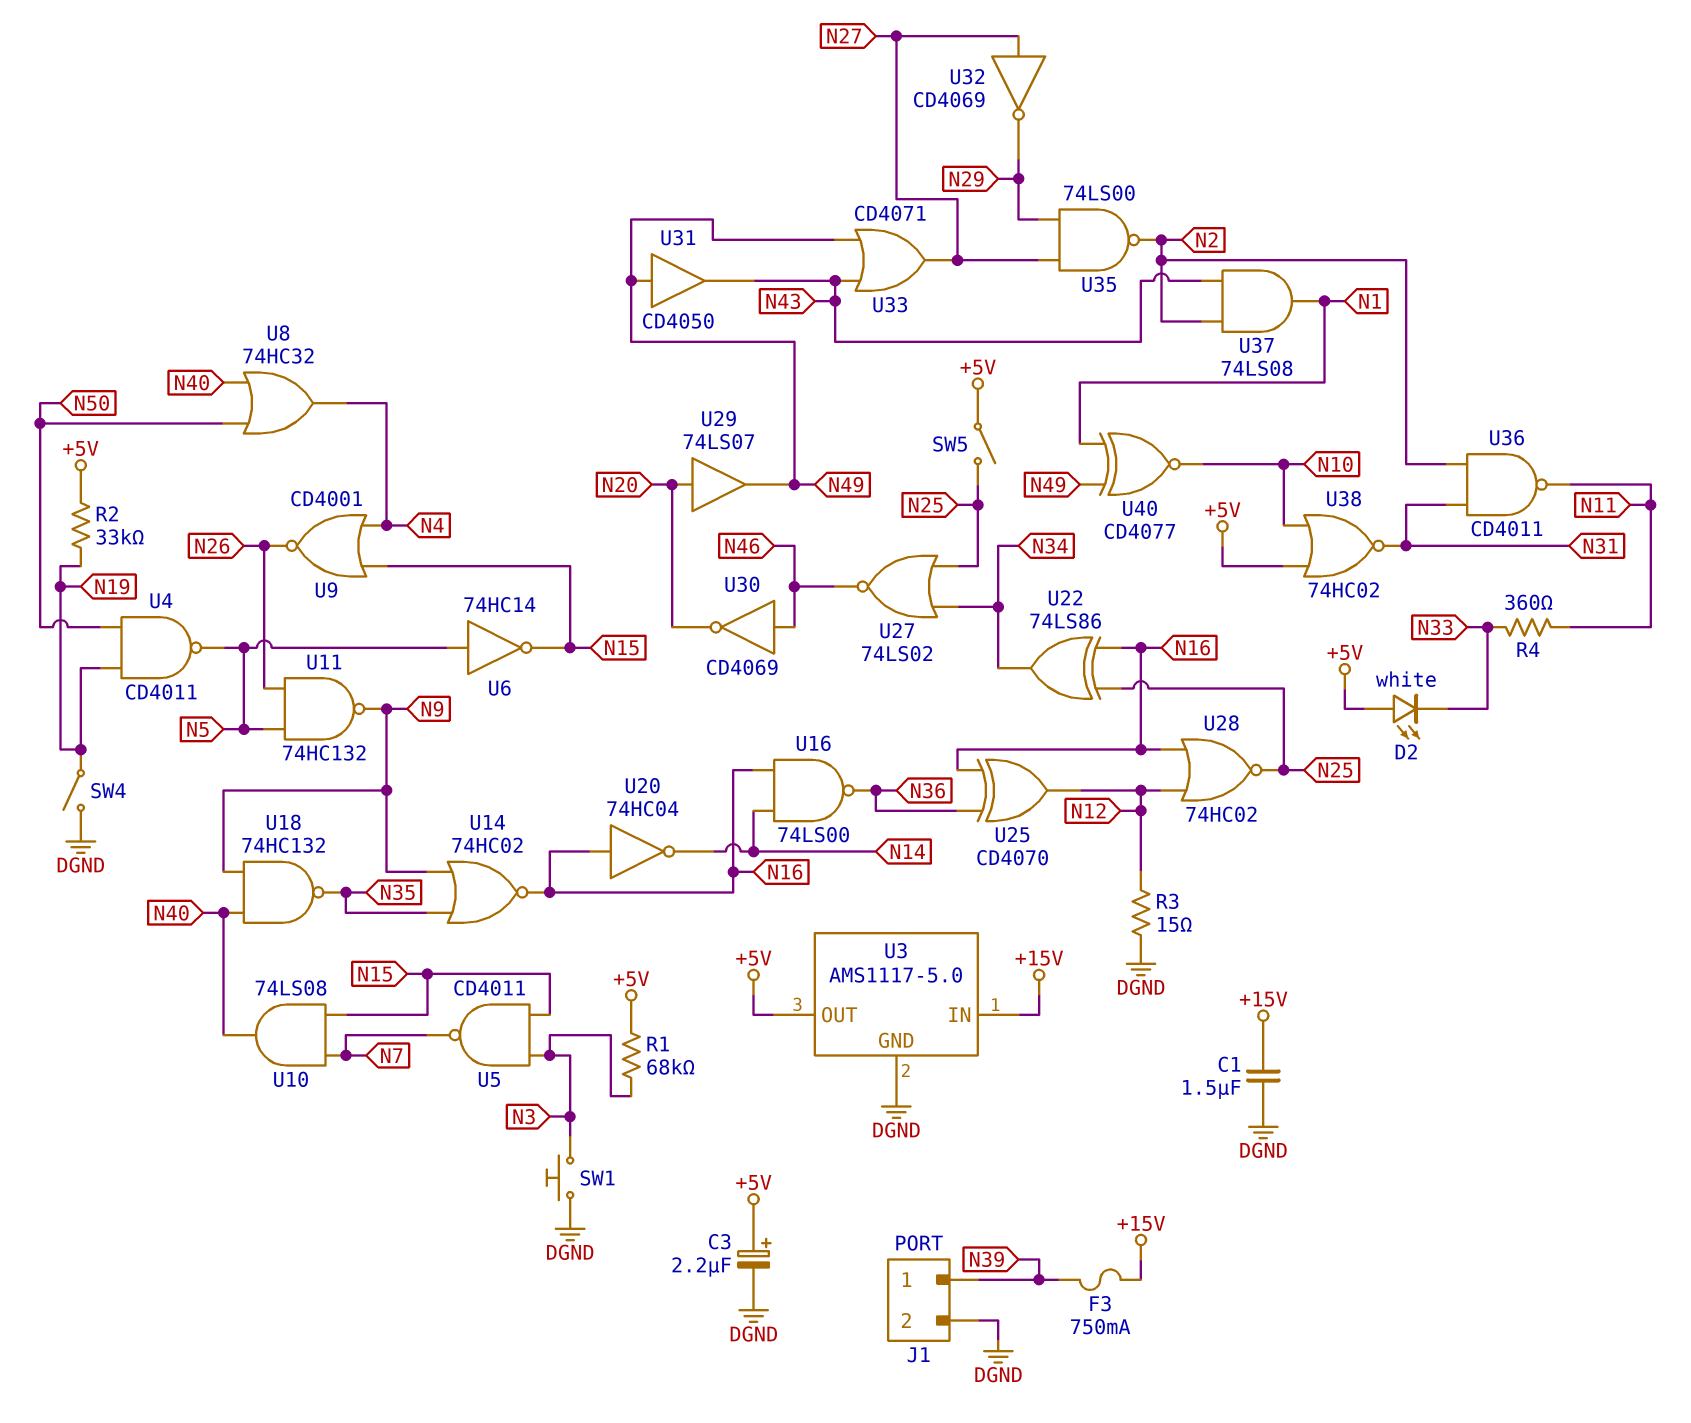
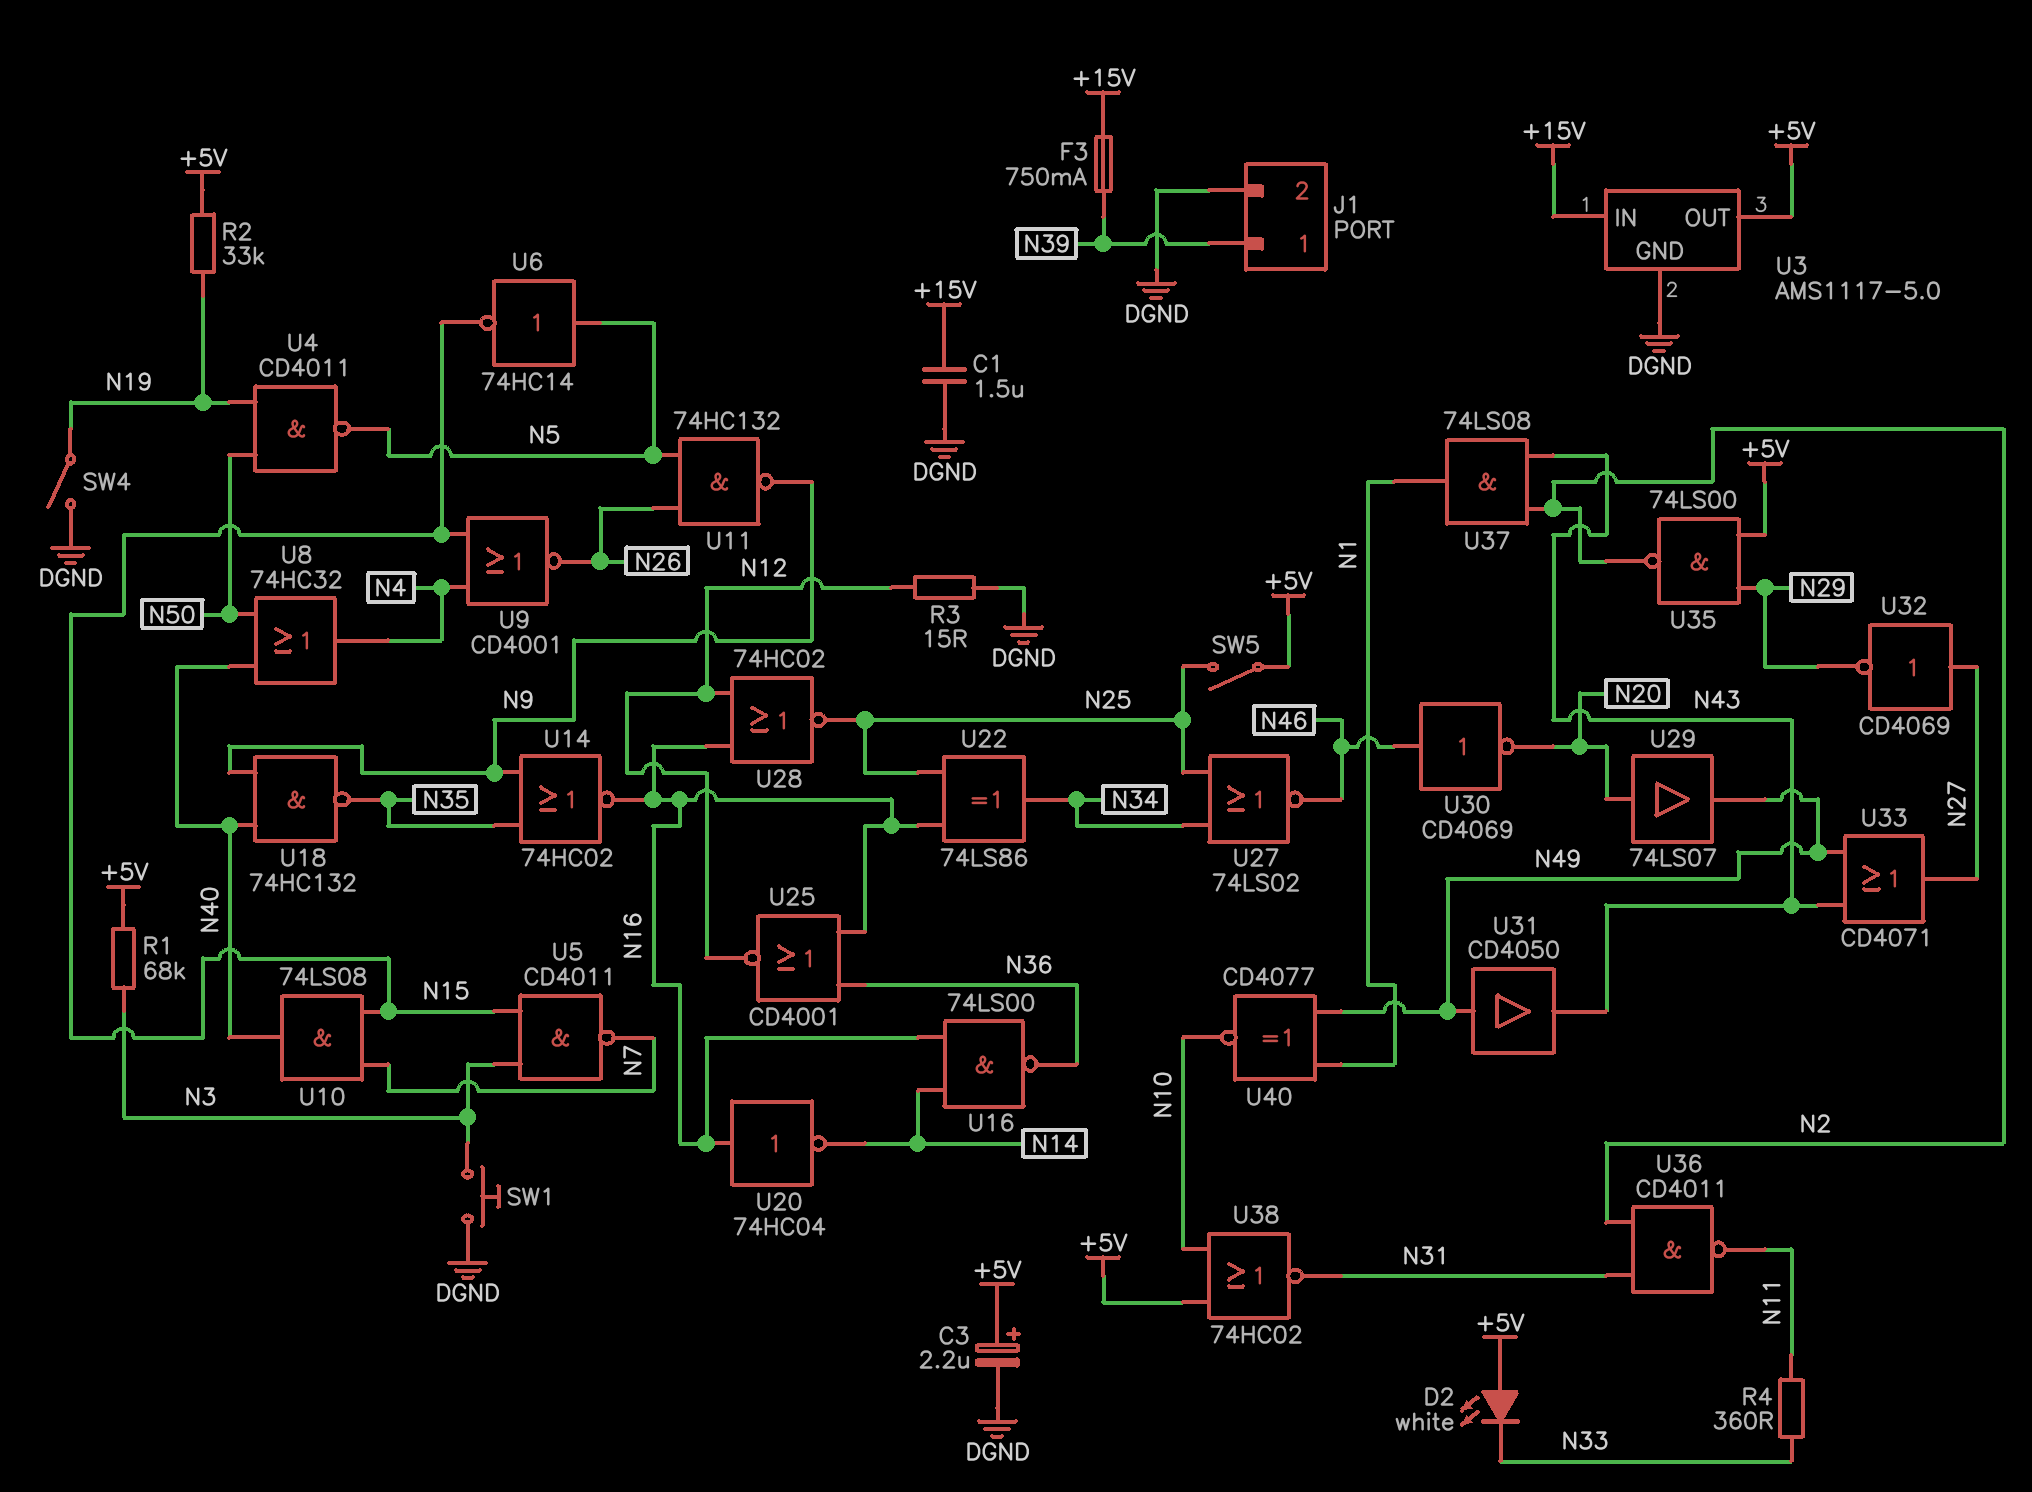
U25: XOR CD4070 (in N16, in N36, out N12) -> NOR CD4001 (in N16, in N36, out N12)
U35: NAND 74LS00 (in N27, in N29, out N2) -> NAND 74LS00 (in +5V, in N29, out N2)

